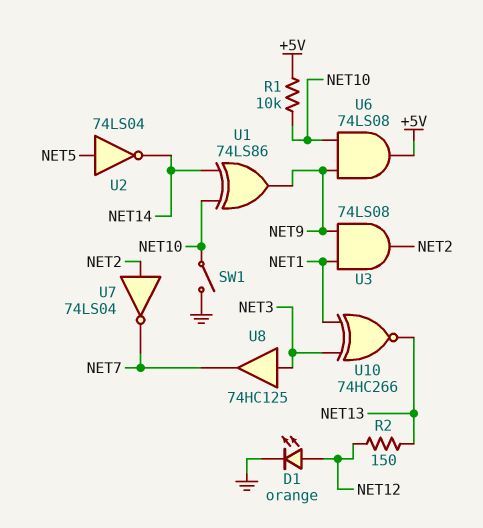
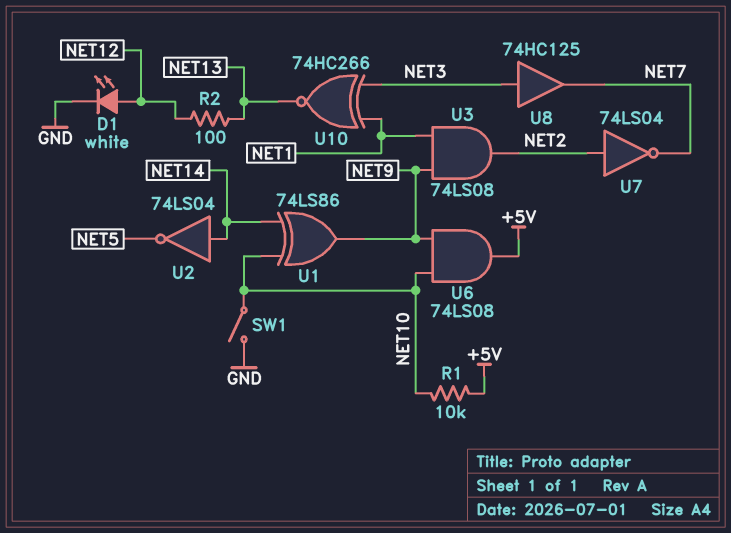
D1: LED orange (A NET12, K GND) -> LED white (A NET12, K GND)
R2: 150 (NET12, NET13) -> 100 (NET12, NET13)
U2: NOT 74LS04 (in NET5, out NET14) -> NOT 74LS04 (in NET14, out NET5)

